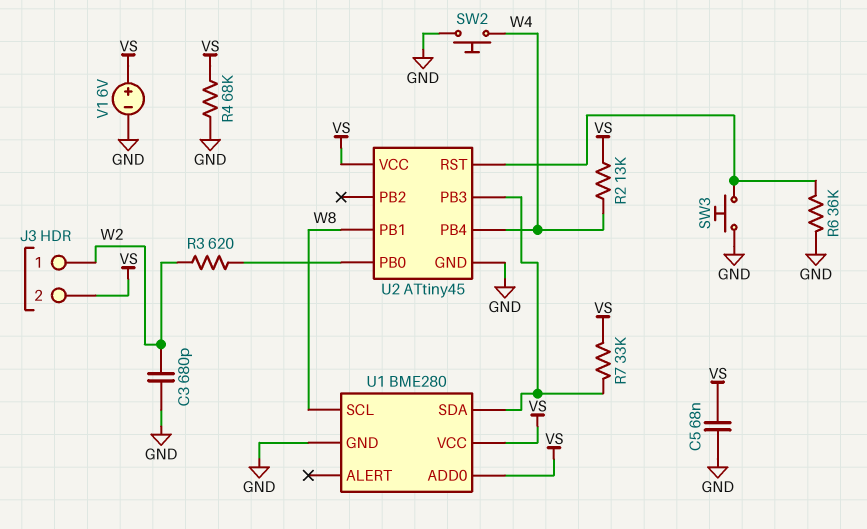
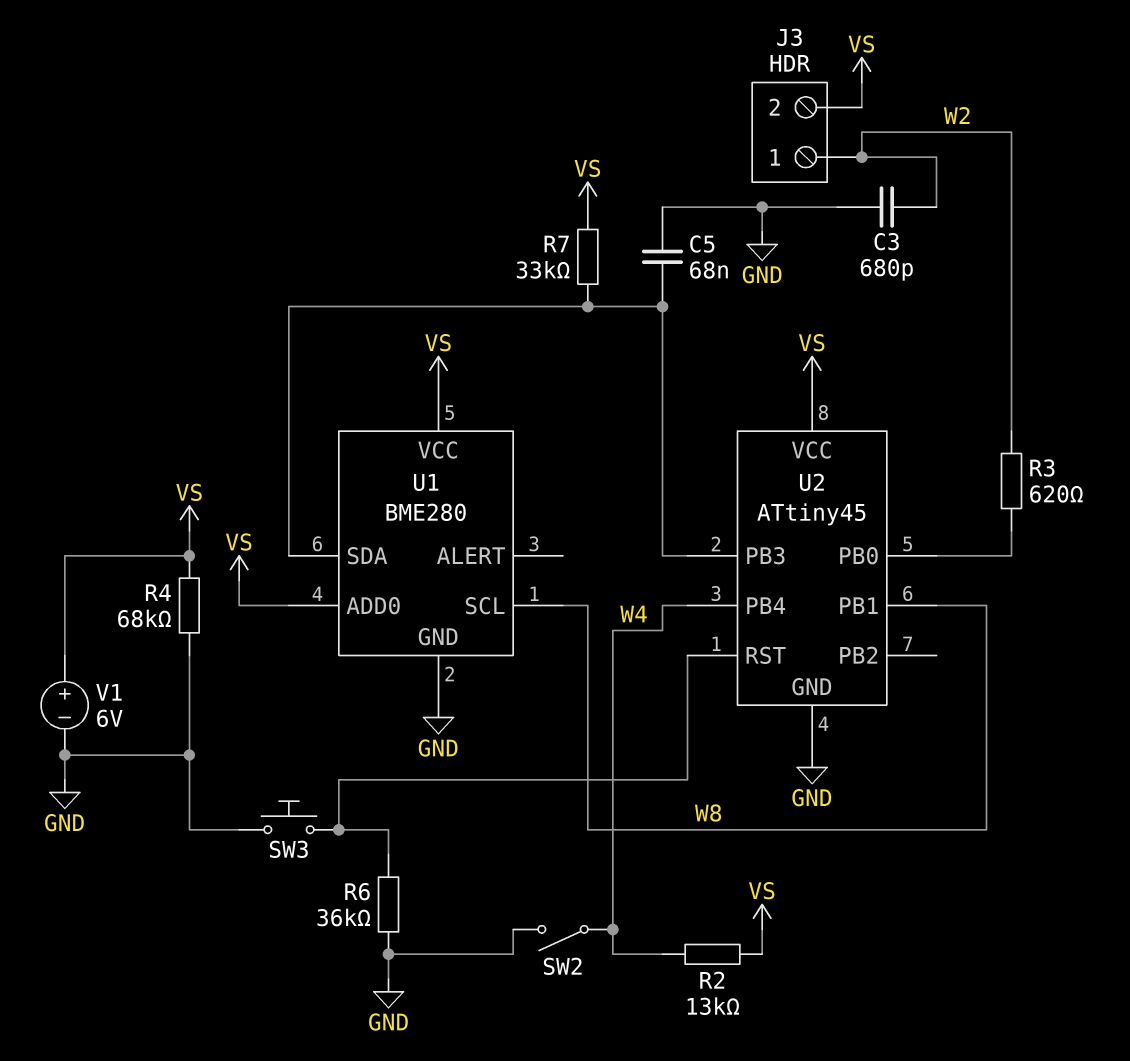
C5: 68nF (GND, VS) -> 68nF (GND, U1/SDA)
SW2: button (GND, W4) -> switch (GND, W4)

